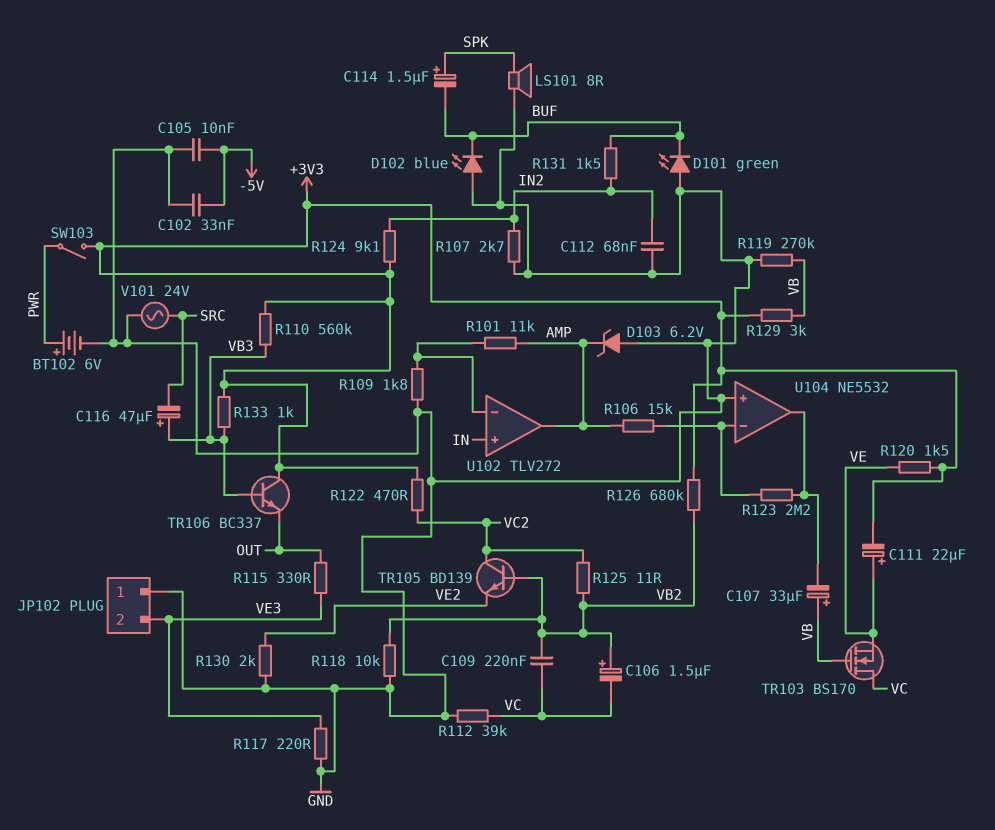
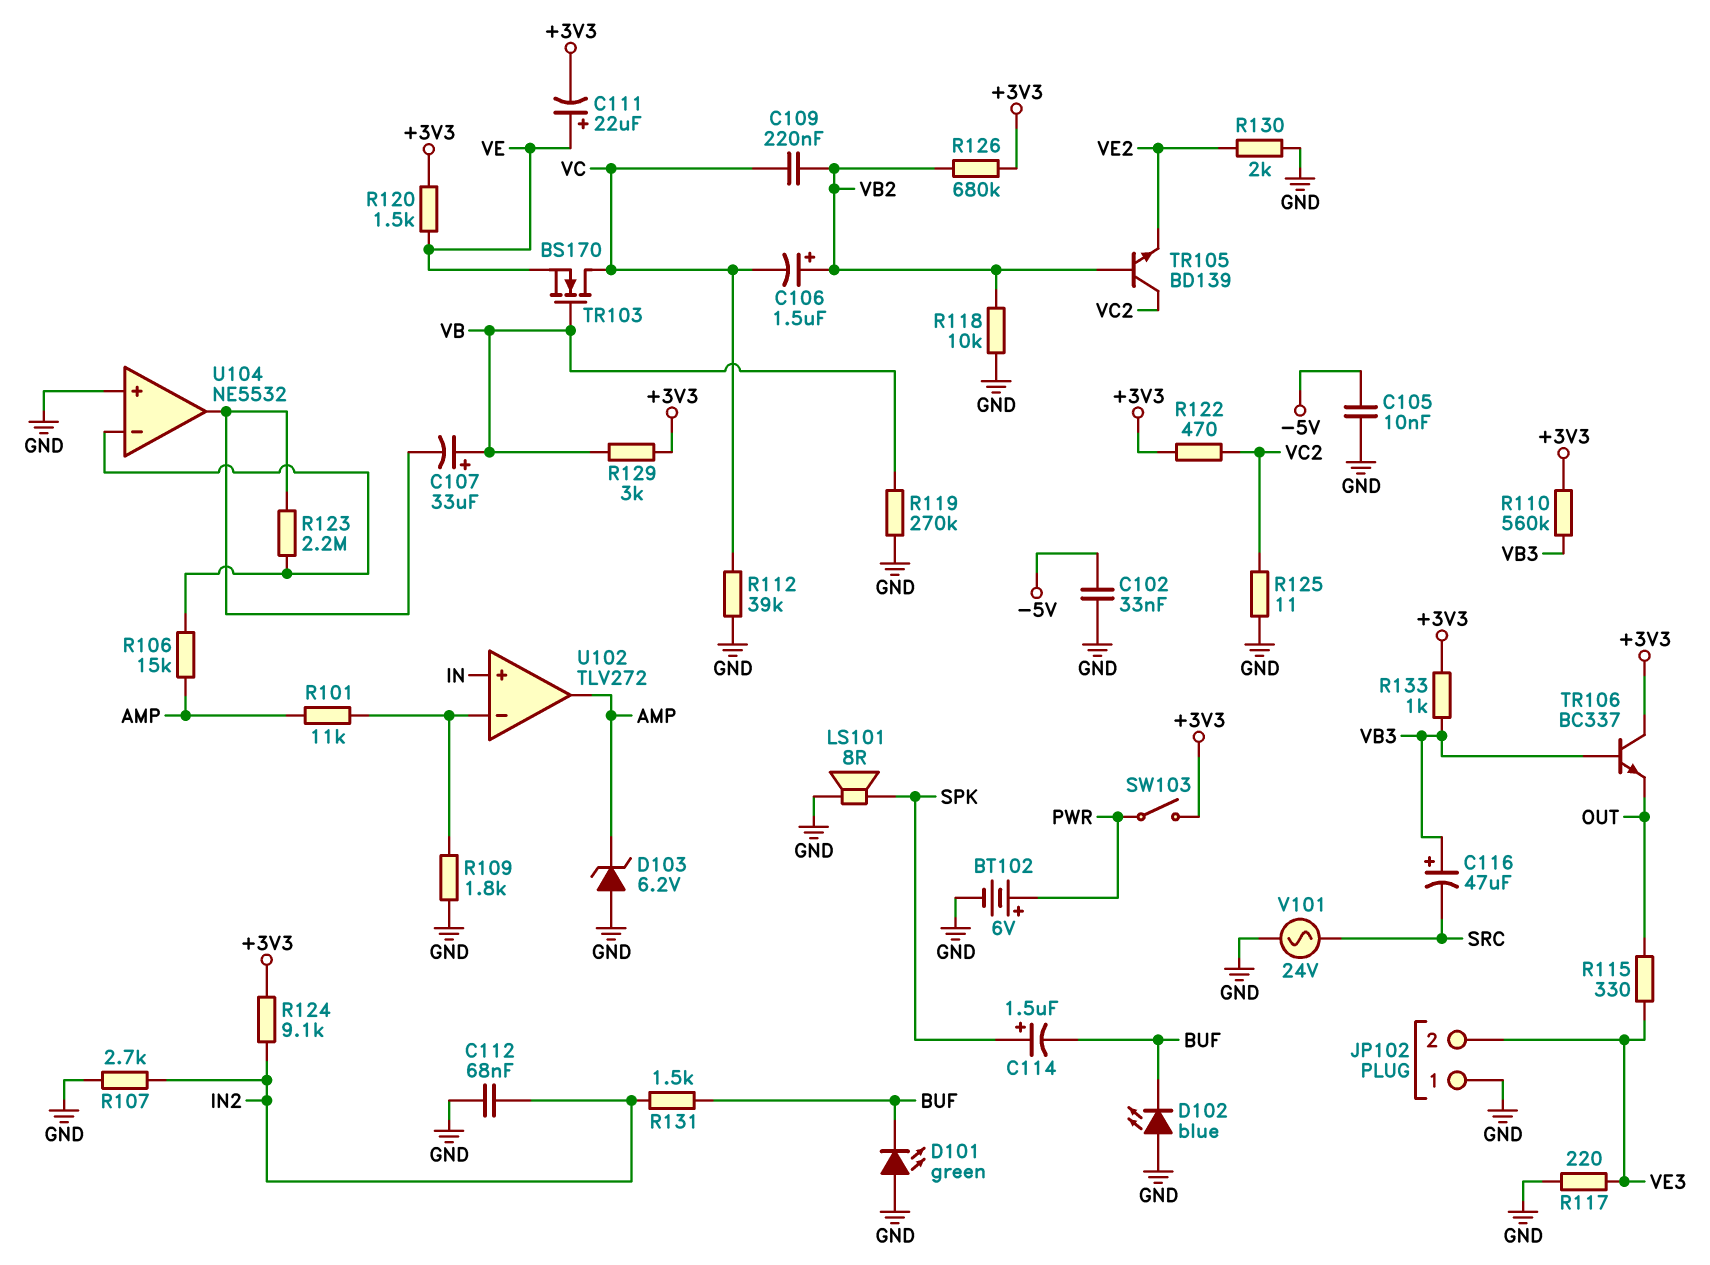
R125: 11 (VB2, VC2) -> 11 (GND, VC2)

